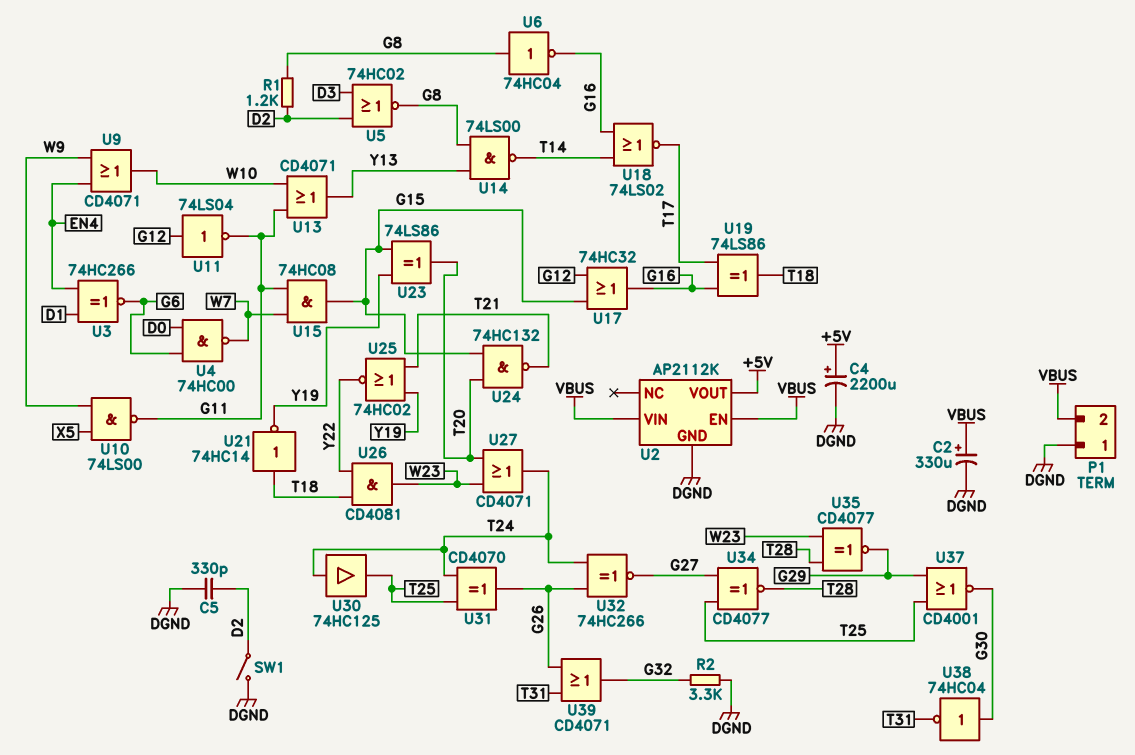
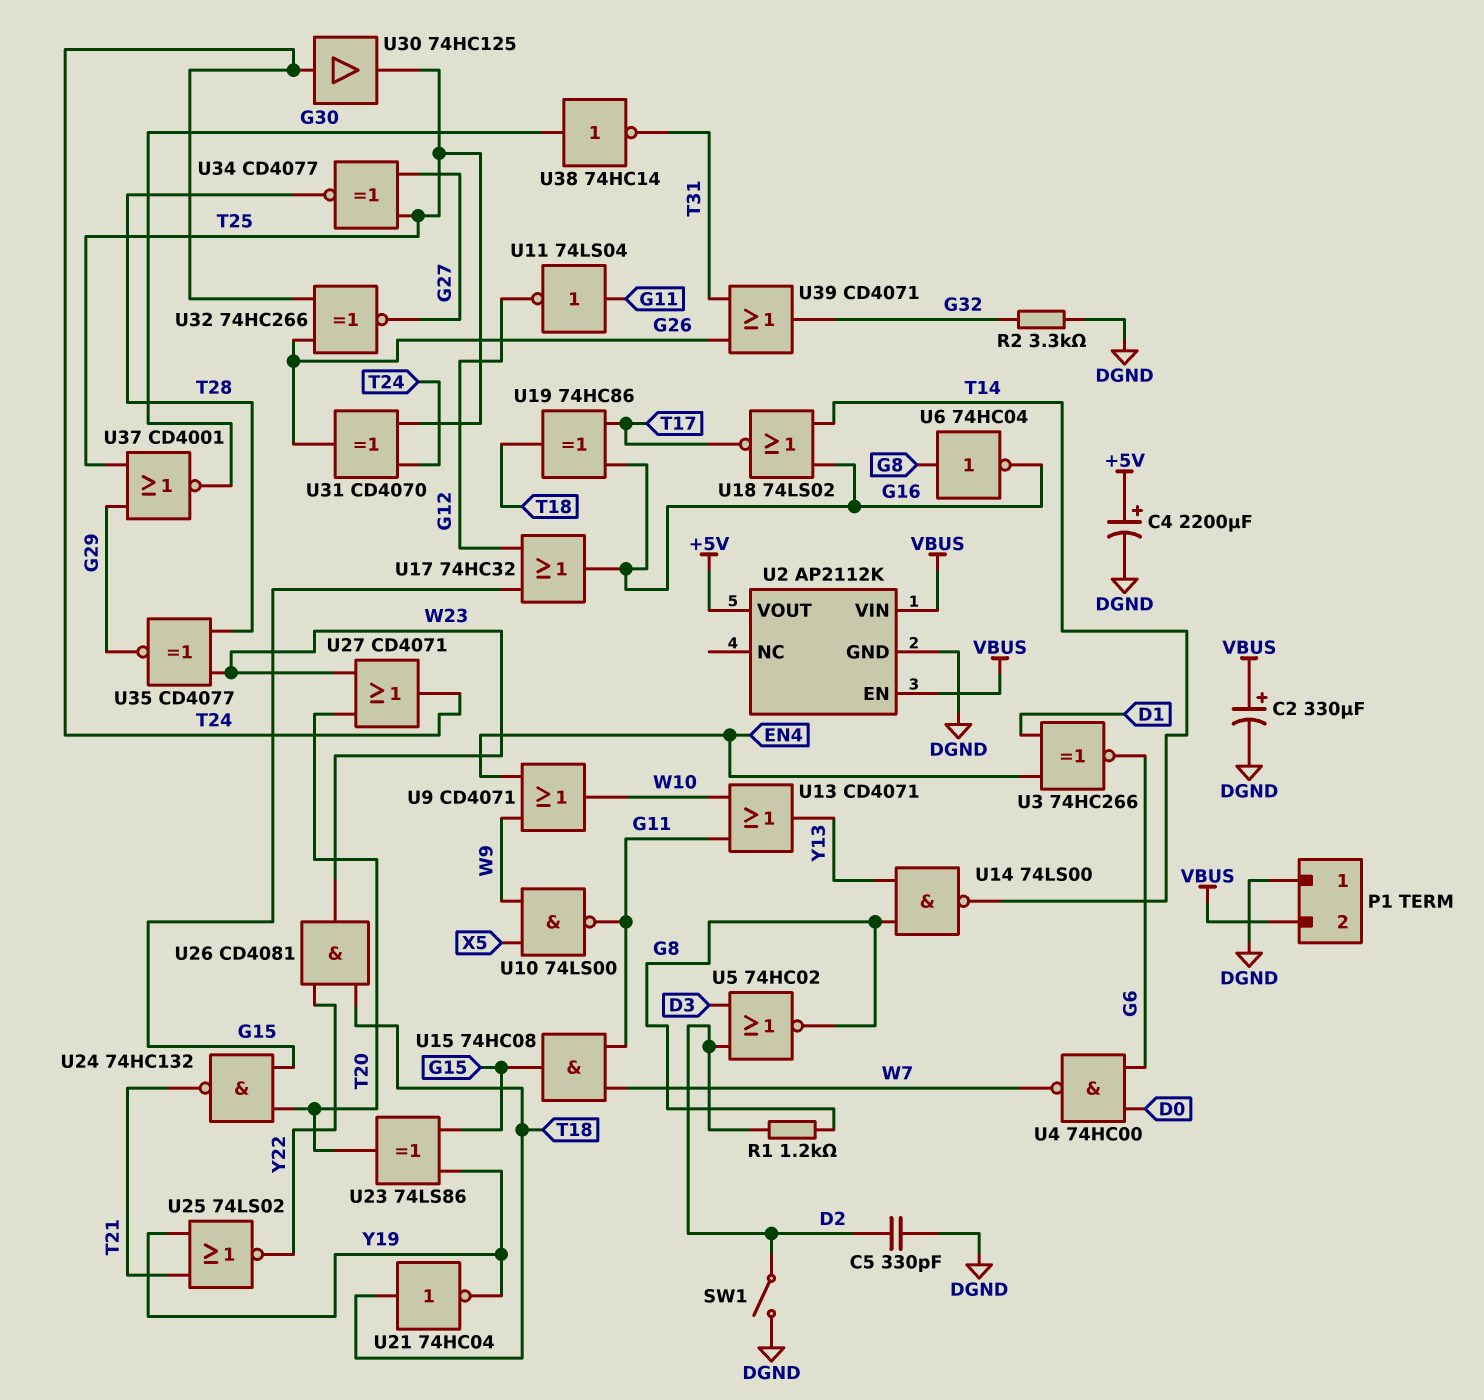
U11: NOT 74LS04 (in G12, out G11) -> NOT 74LS04 (in G11, out G12)
U19: XOR 74LS86 (in G16, in T17, out T18) -> XOR 74HC86 (in G16, in T17, out T18)
U21: NOT 74HC14 (in T18, out Y19) -> NOT 74HC04 (in T18, out Y19)
U25: NOR 74HC02 (in T21, in Y19, out Y22) -> NOR 74LS02 (in T21, in Y19, out Y22)
U38: NOT 74HC04 (in G30, out T31) -> NOT 74HC14 (in G30, out T31)

